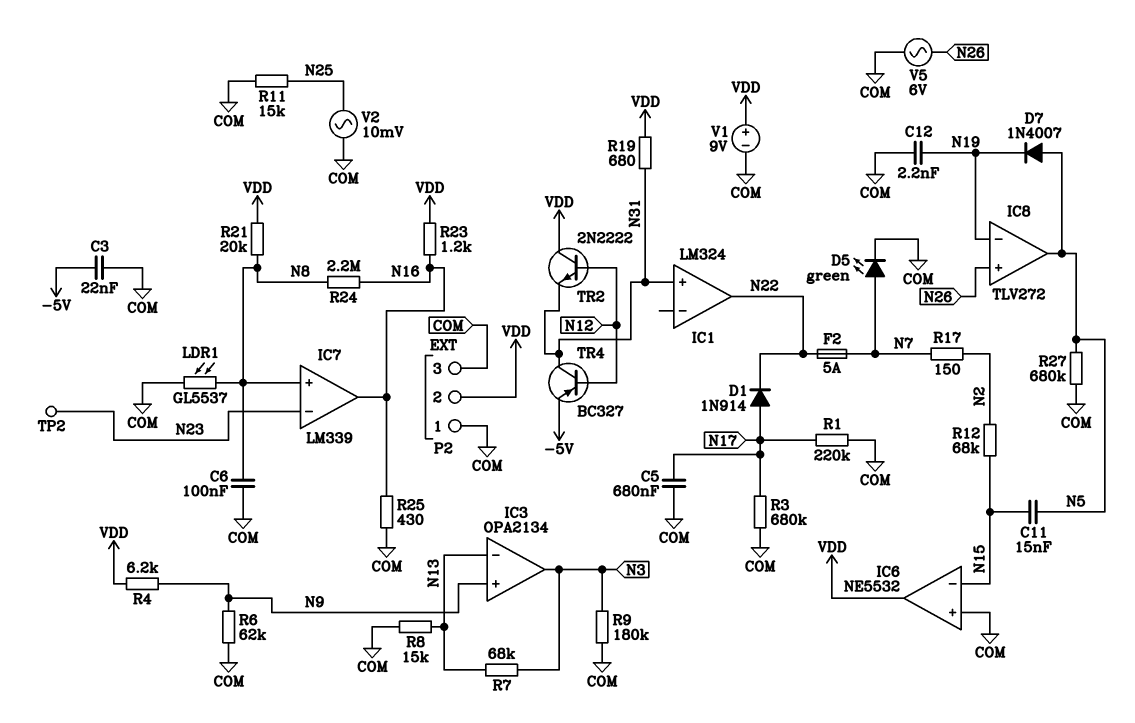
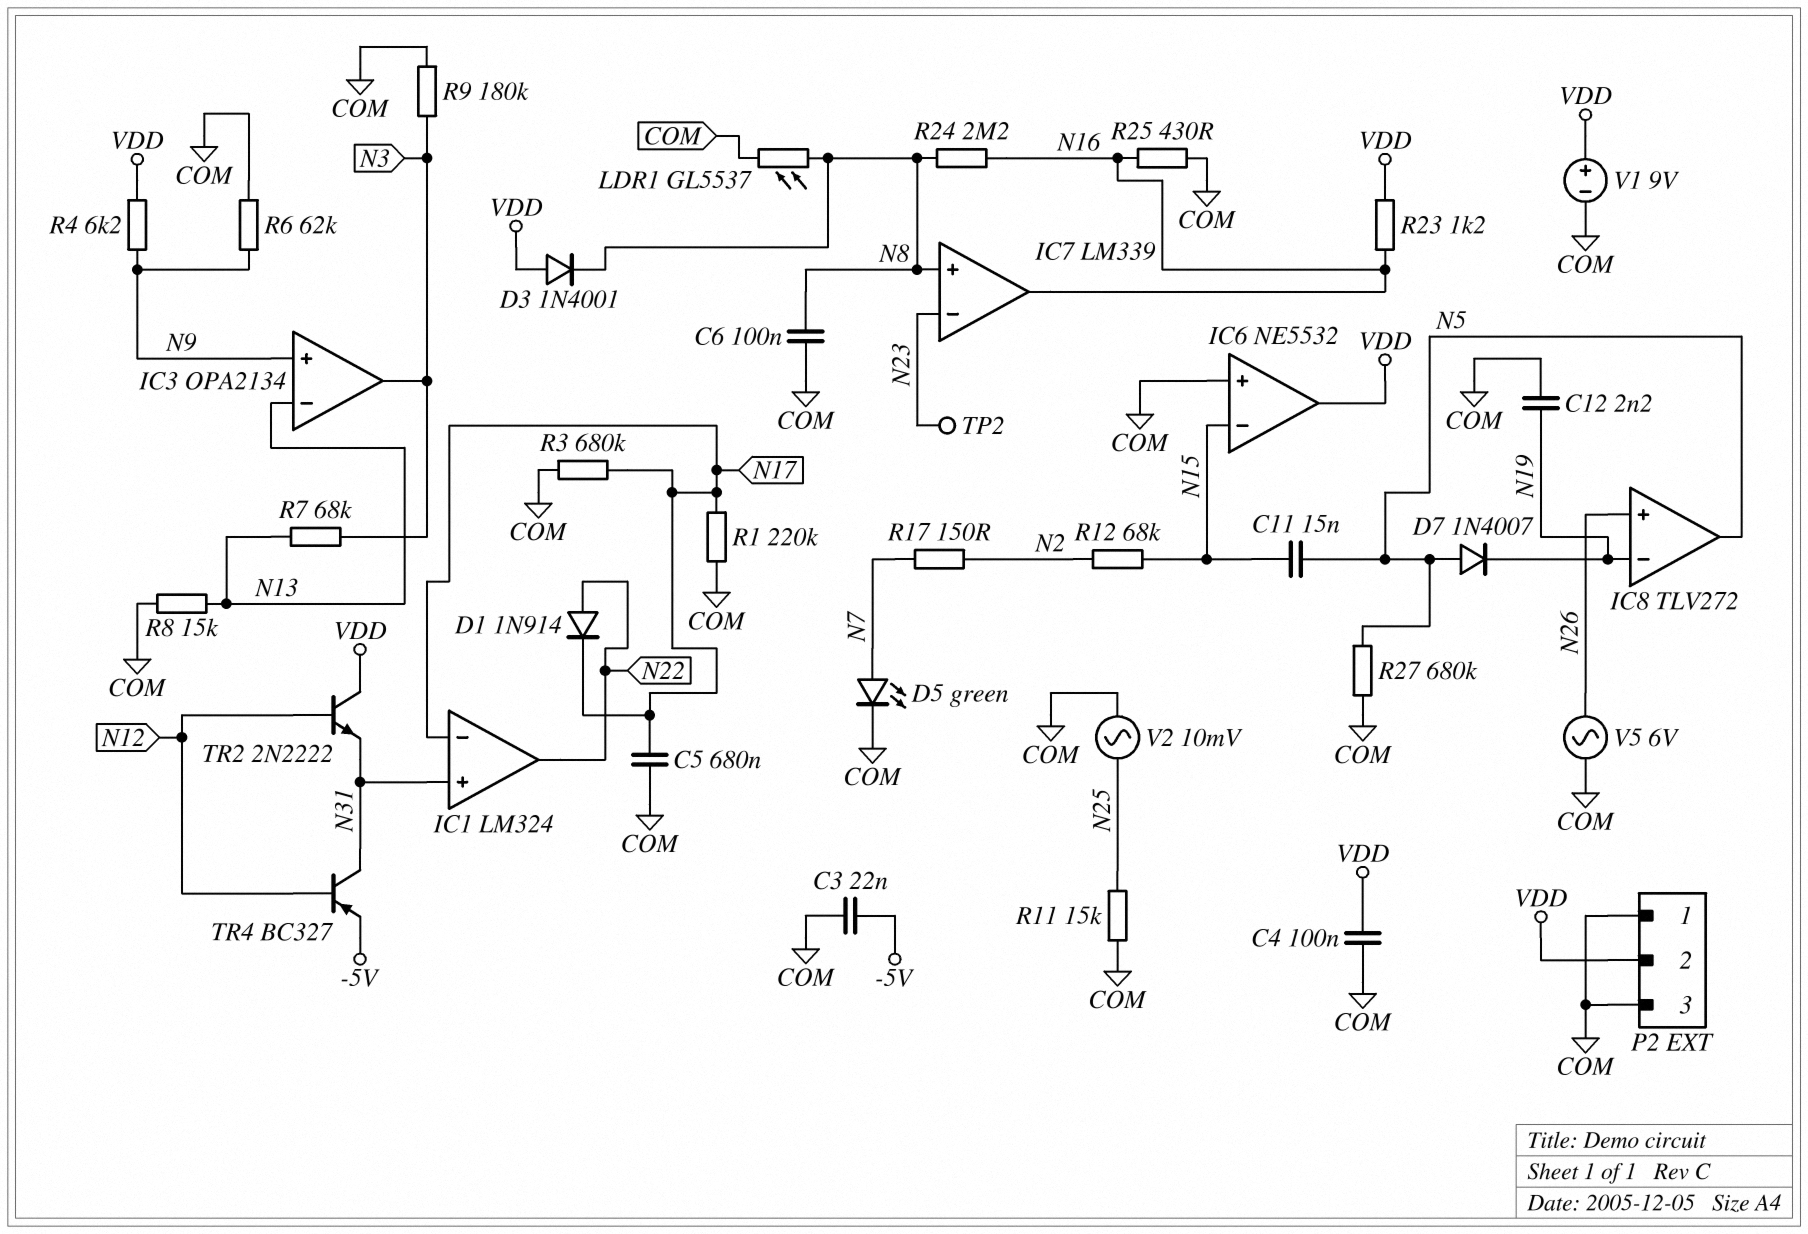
C4: none -> 100nF (COM, VDD)
D1: diode 1N914 (A N17, K N22) -> diode 1N914 (A N22, K N17)
D3: none -> diode 1N4001 (A VDD, K N8)
F2: 5A (N7, N22) -> none
IC1 pin in-: none -> N17
R19: 680 (N31, VDD) -> none
R21: 20k (N8, VDD) -> none

